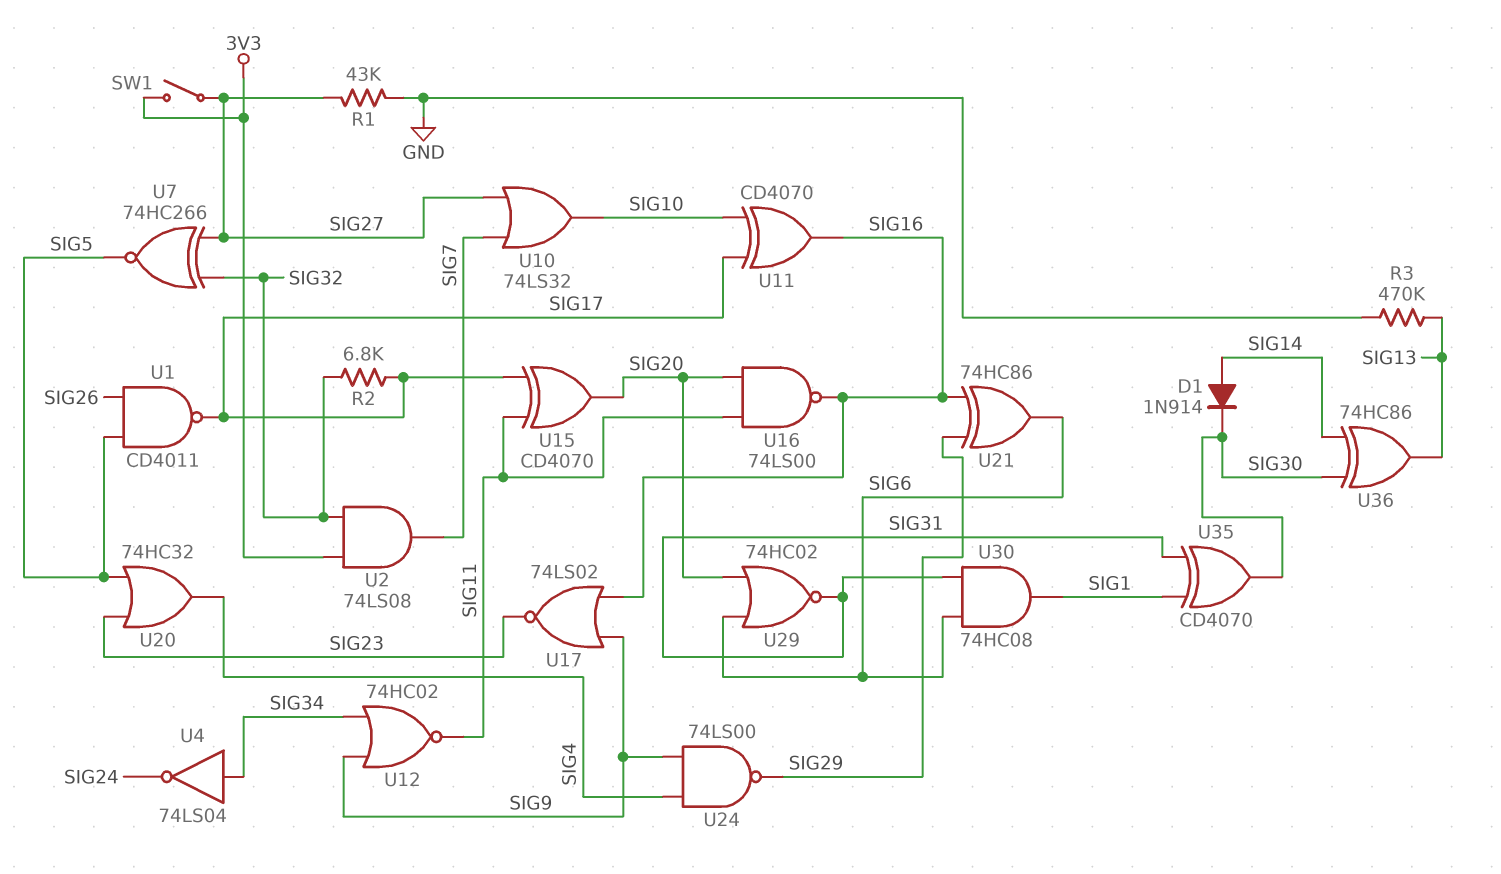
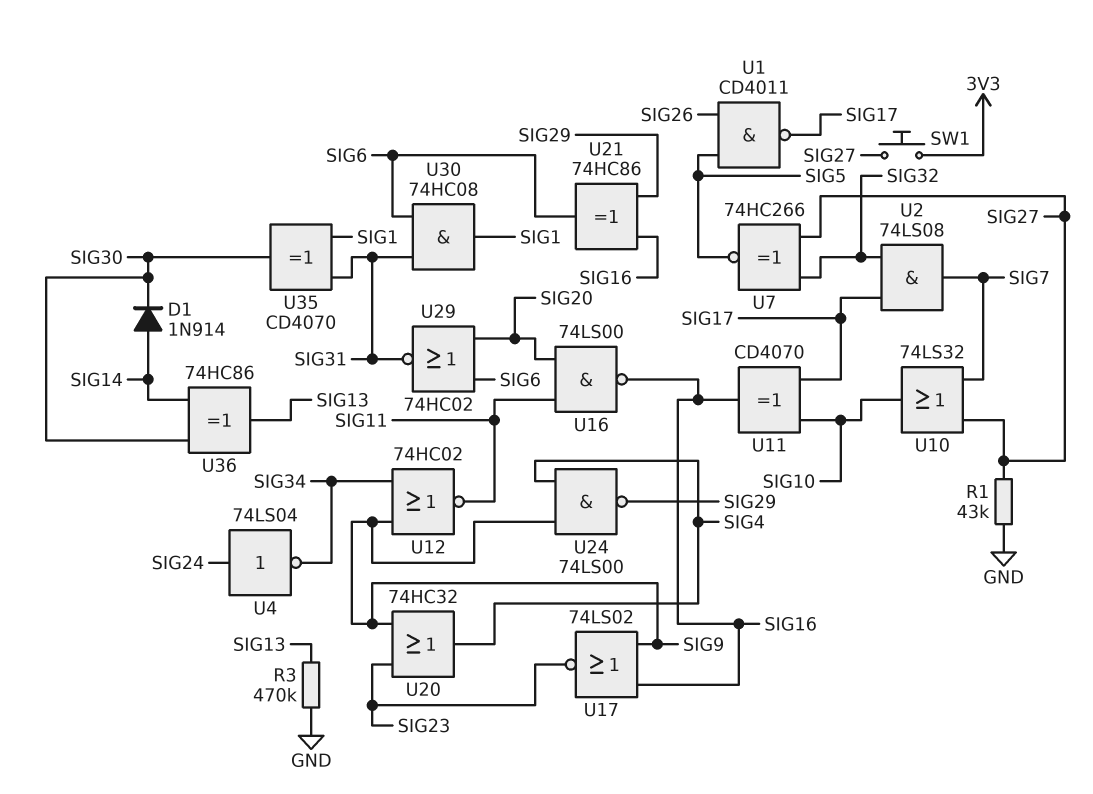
R2: 6.8k (SIG17, SIG32) -> none
SW1: switch (3V3, SIG27) -> button (3V3, SIG27)
U2: AND 74LS08 (in 3V3, in SIG32, out SIG7) -> AND 74LS08 (in SIG17, in SIG32, out SIG7)
U4: NOT 74LS04 (in SIG34, out SIG24) -> NOT 74LS04 (in SIG24, out SIG34)
U15: XOR CD4070 (in SIG11, in SIG17, out SIG20) -> none
U20: OR 74HC32 (in SIG5, in SIG23, out SIG4) -> OR 74HC32 (in SIG9, in SIG23, out SIG4)

